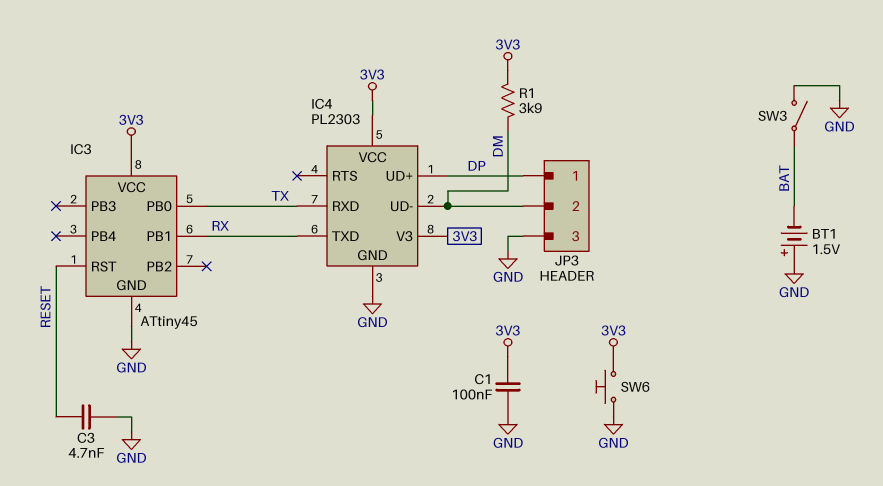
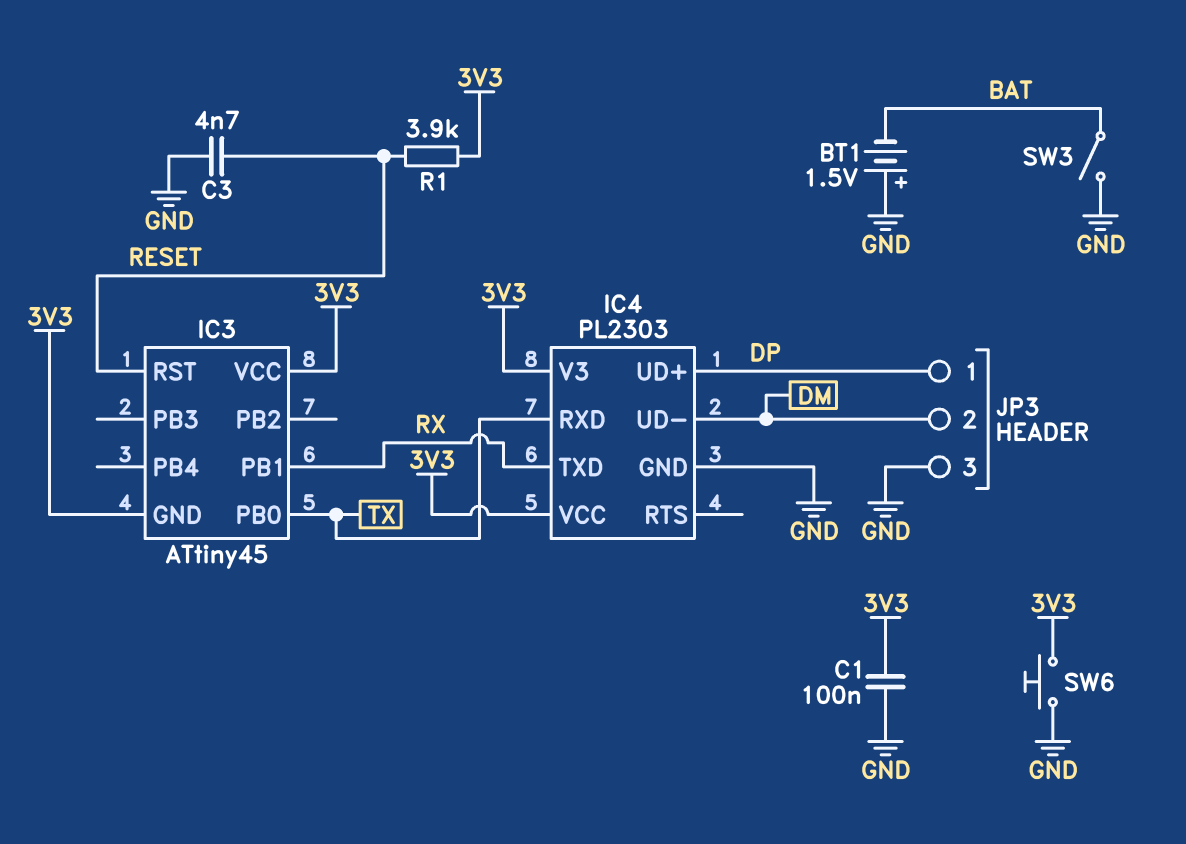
IC3 pin GND: GND -> 3V3
R1: 3.9k (3V3, DM) -> 3.9k (3V3, RESET)

